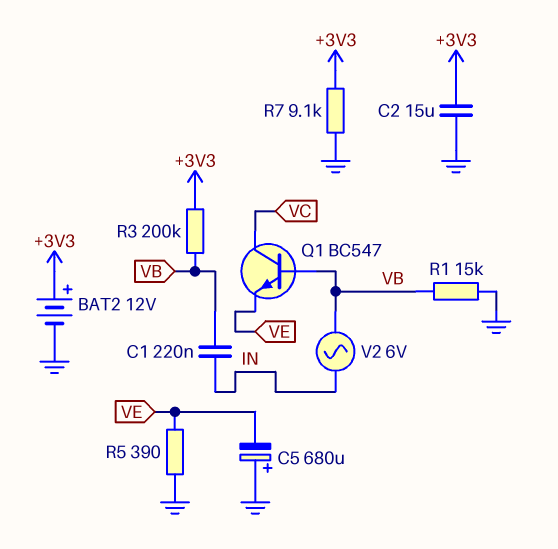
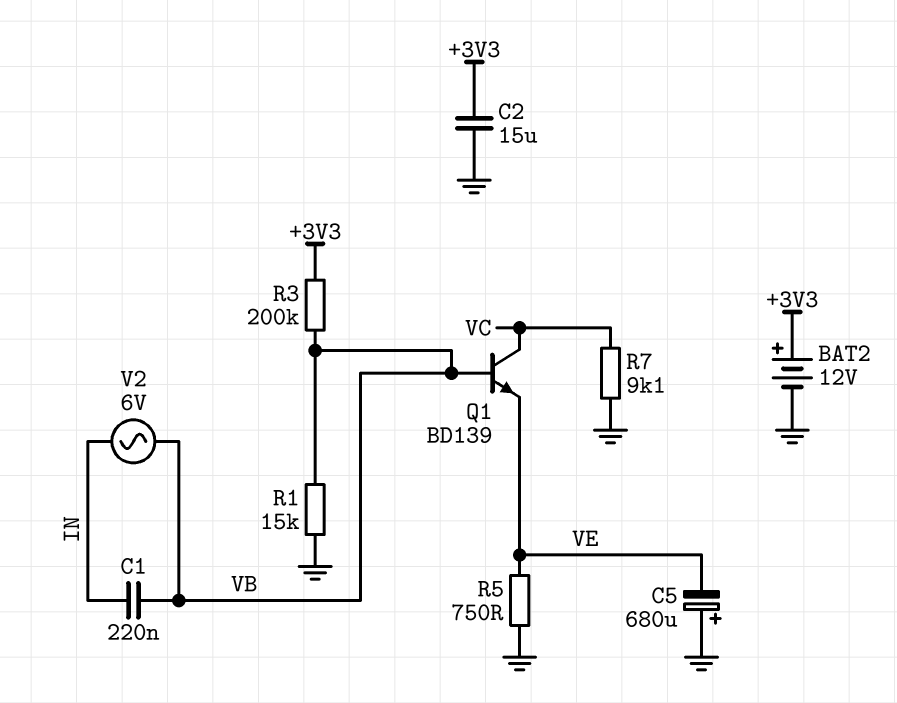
Q1: NPN BC547 (B VB, C VC, E VE) -> NPN BD139 (B VB, C VC, E VE)
R5: 390 (GND, VE) -> 750 (GND, VE)
R7: 9.1k (+3V3, GND) -> 9.1k (GND, VC)

